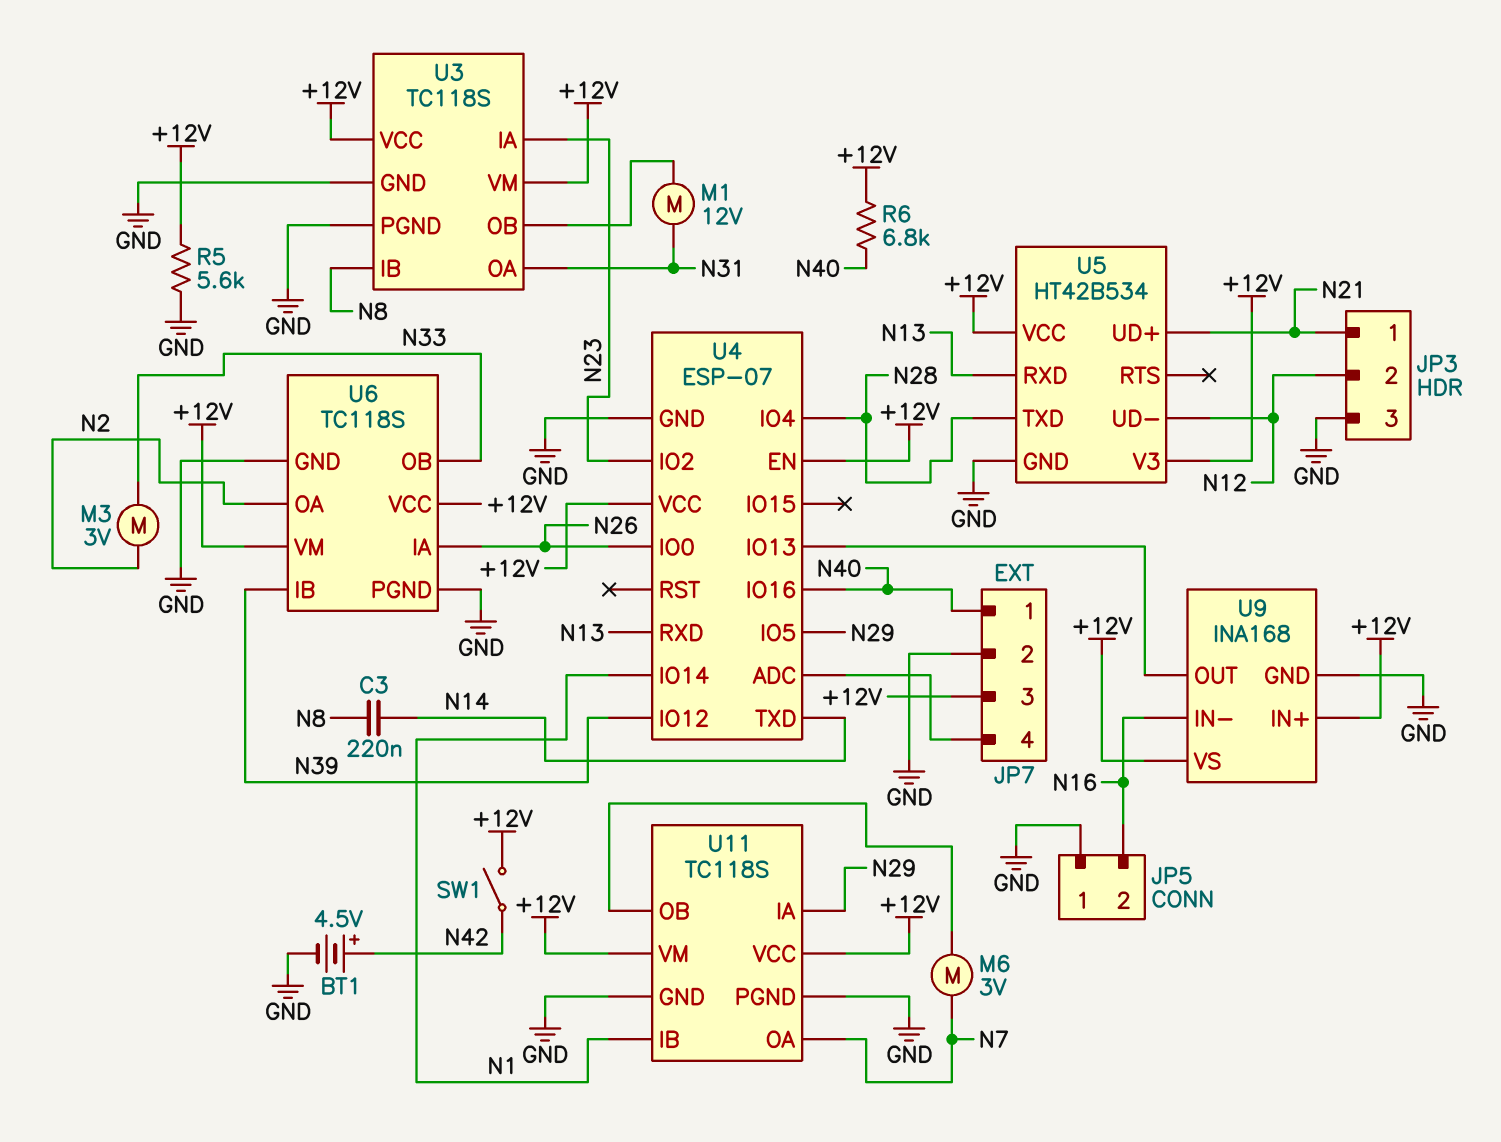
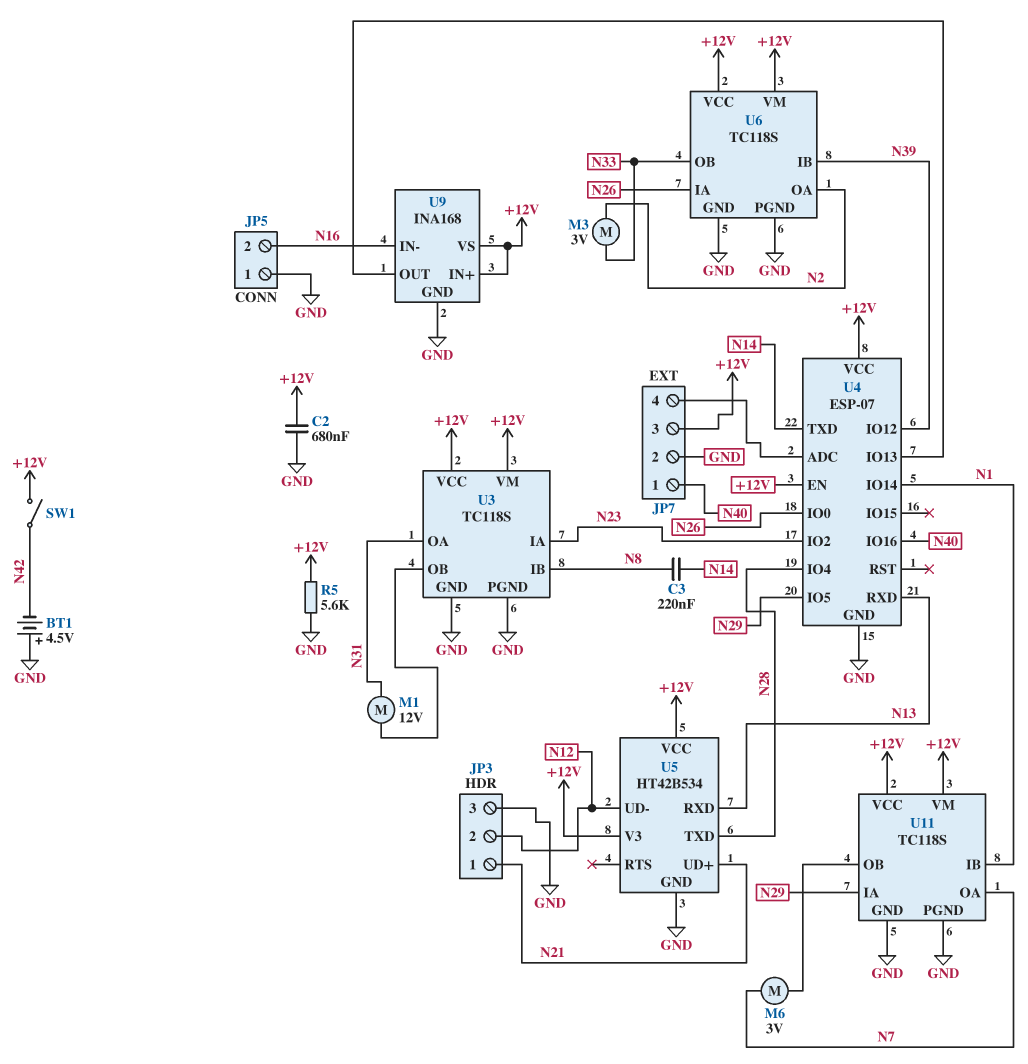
BT1: 4.5V (plus N42, minus GND) -> 4.5V (plus GND, minus N42)
C2: none -> 680nF (+12V, GND)
R6: 6.8k (+12V, N40) -> none

